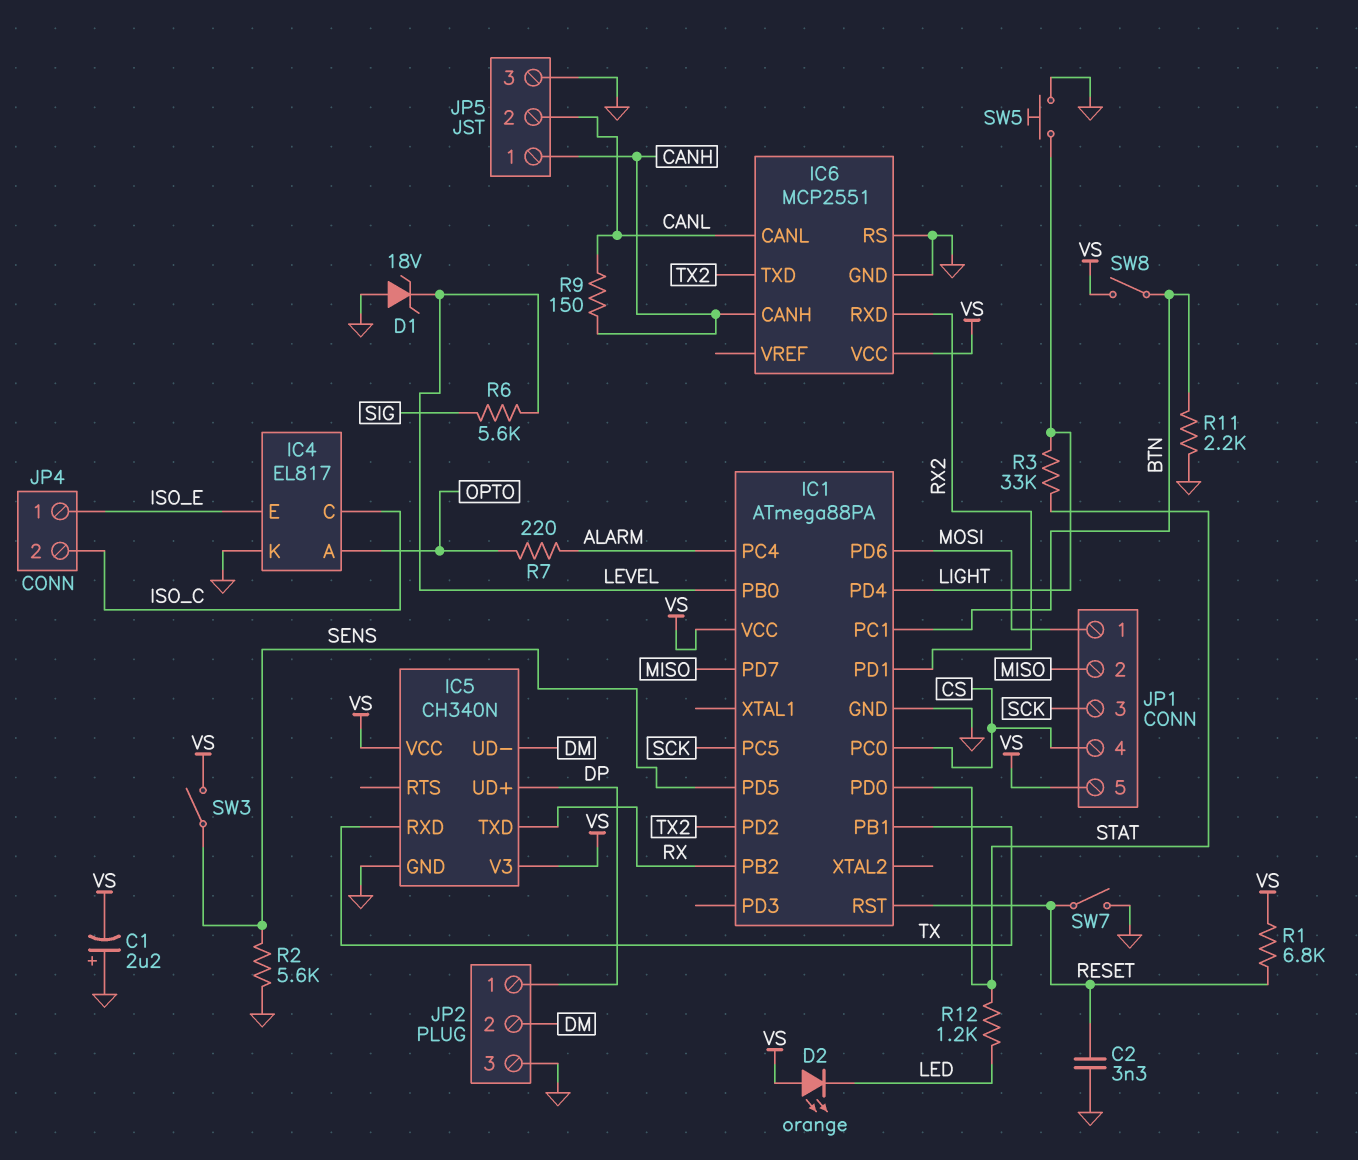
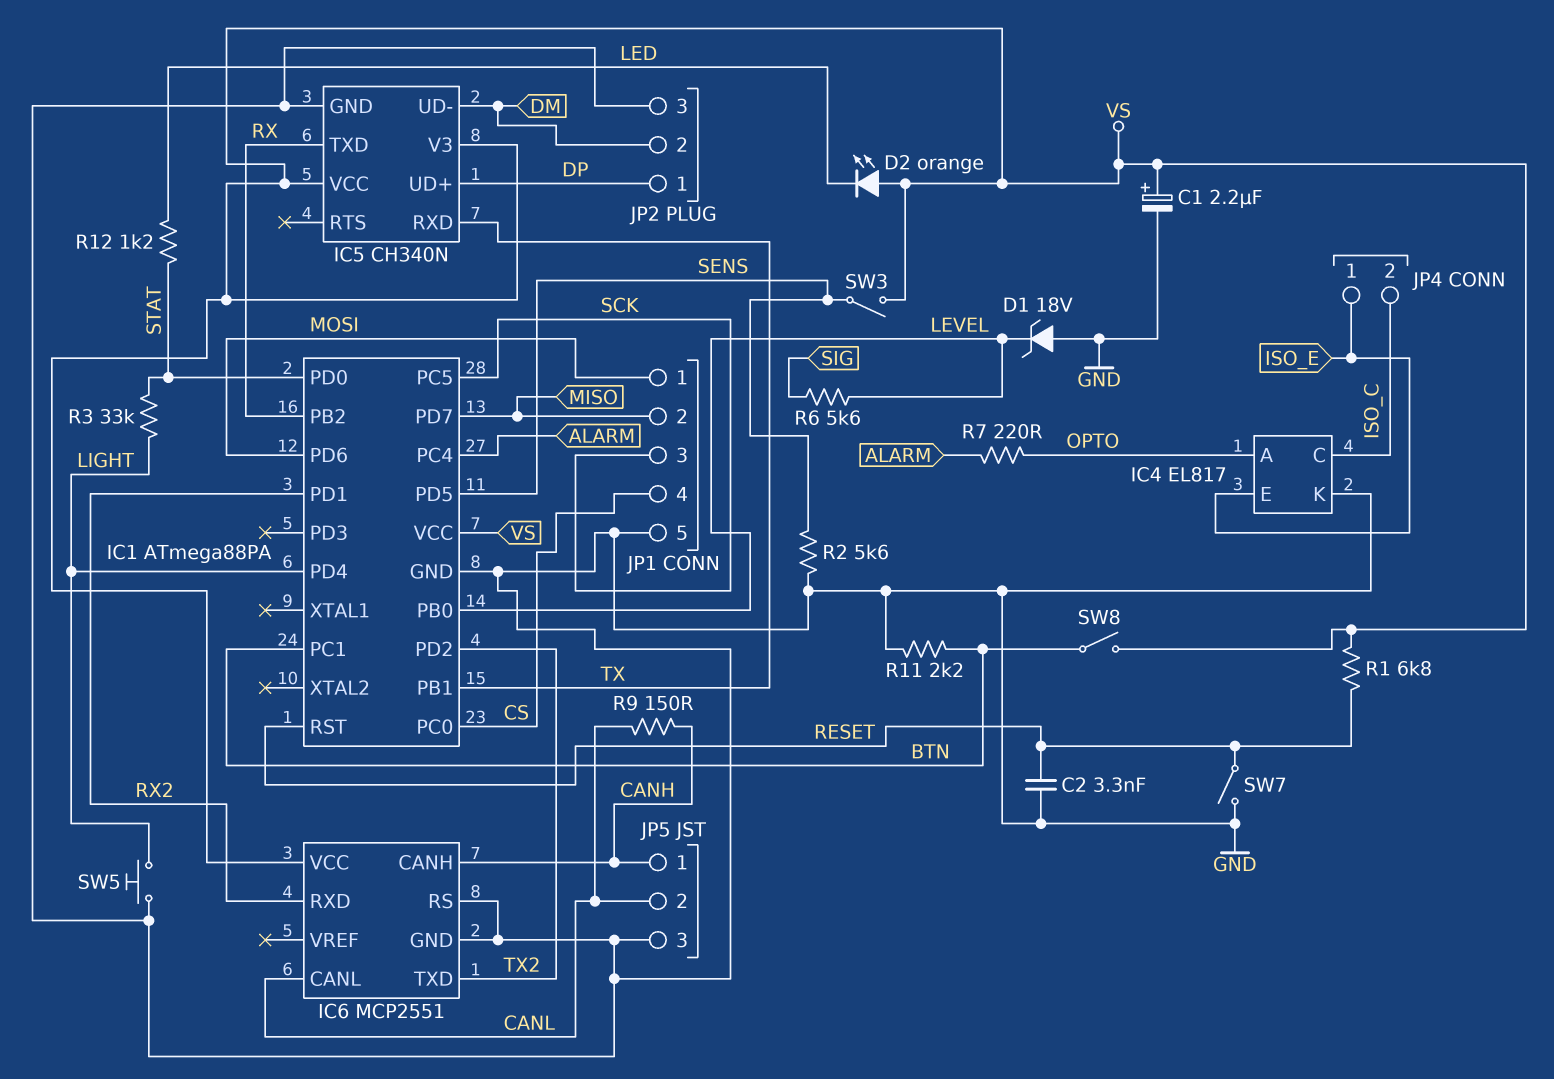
C1: 2.2uF (plus GND, minus VS) -> 2.2uF (plus VS, minus GND)
JP1 pin 5: VS -> GND

